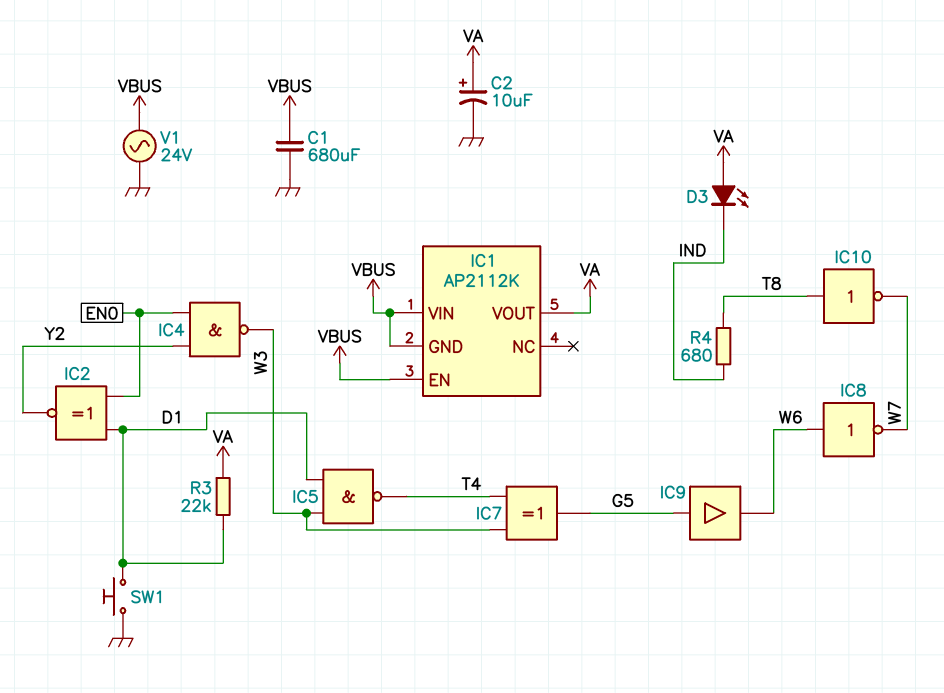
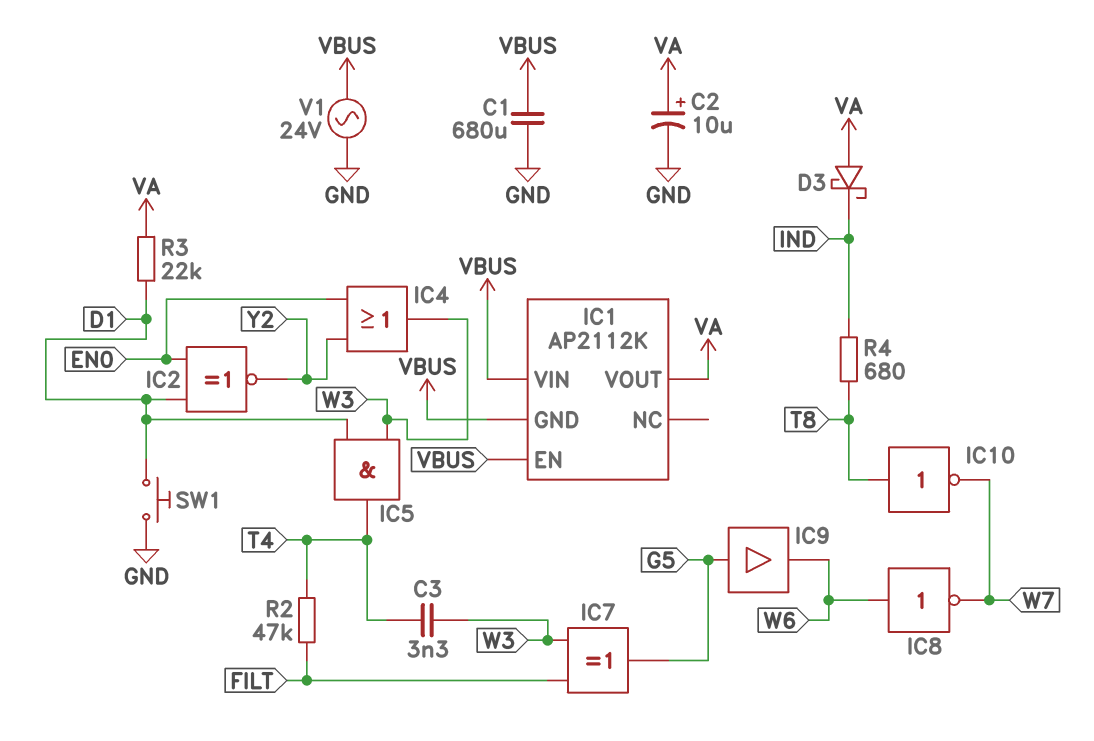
C3: none -> 3.3nF (T4, W3)
D3: LED (A VA, K IND) -> schottky (A VA, K IND)
IC4: NAND (in EN0, in Y2, out W3) -> OR (in EN0, in Y2, out W3)
IC5: NAND (in D1, in W3, out T4) -> AND (in D1, in W3, out T4)
IC7: XOR (in T4, in W3, out G5) -> XOR (in FILT, in W3, out G5)
R2: none -> 47k (FILT, T4)

